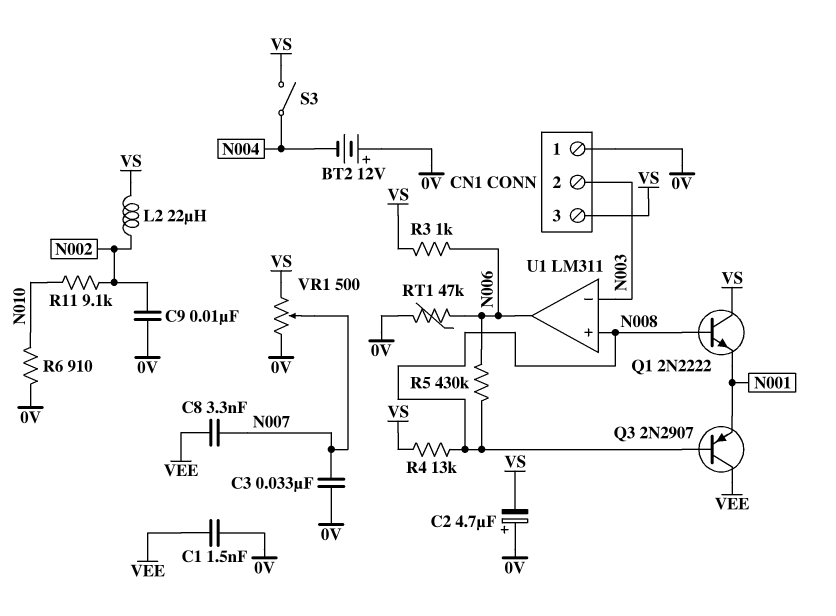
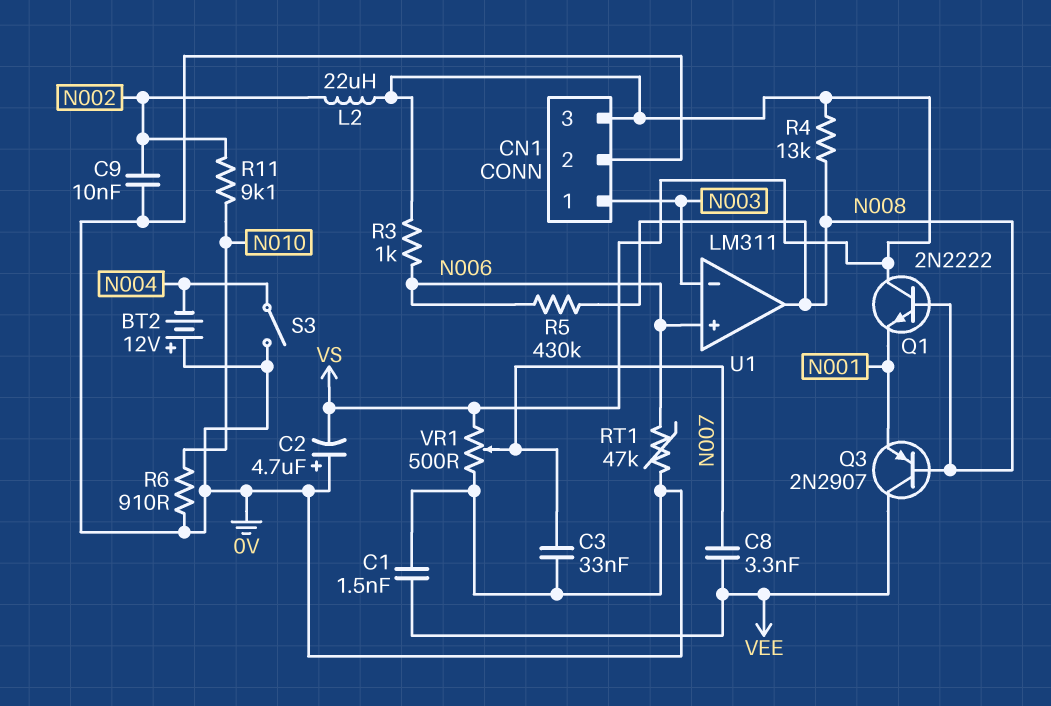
CN1 pin 1: 0V -> N003
CN1 pin 2: N003 -> 0V
S3: switch (N004, VS) -> switch (0V, N004)
U1 pin in+: N008 -> N006
U1 pin out: N006 -> N008

